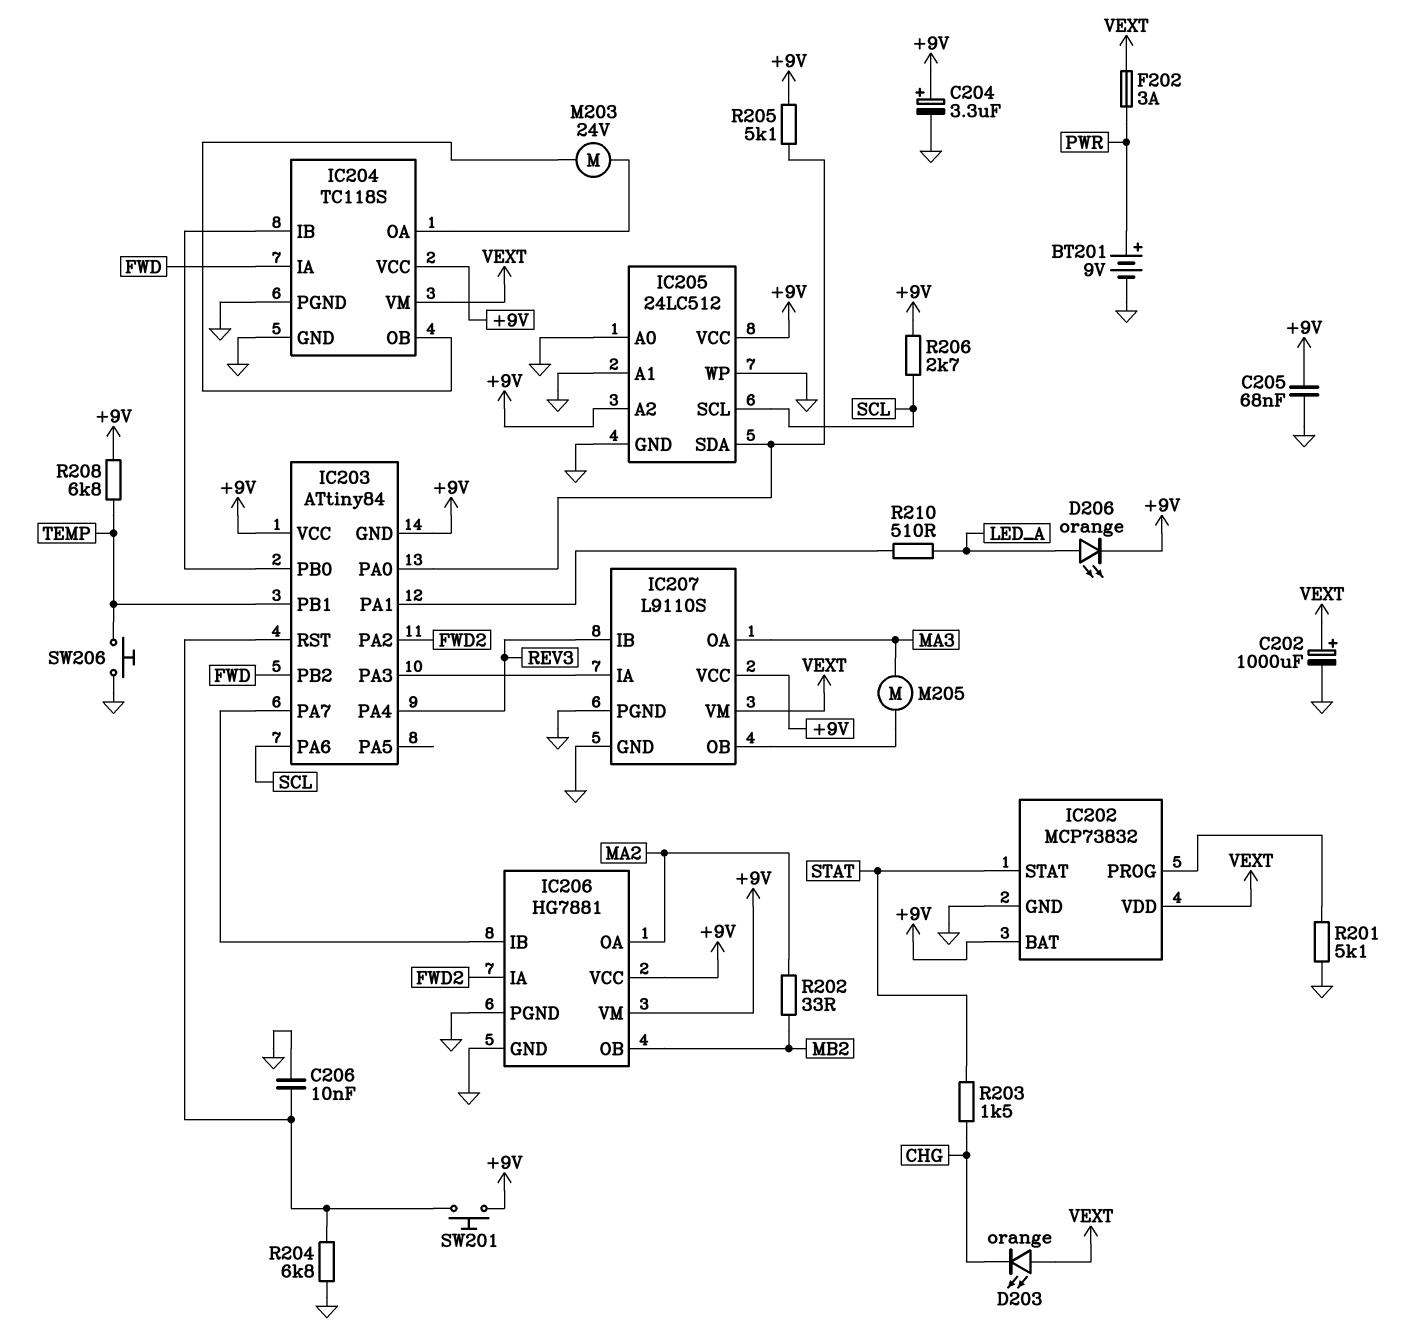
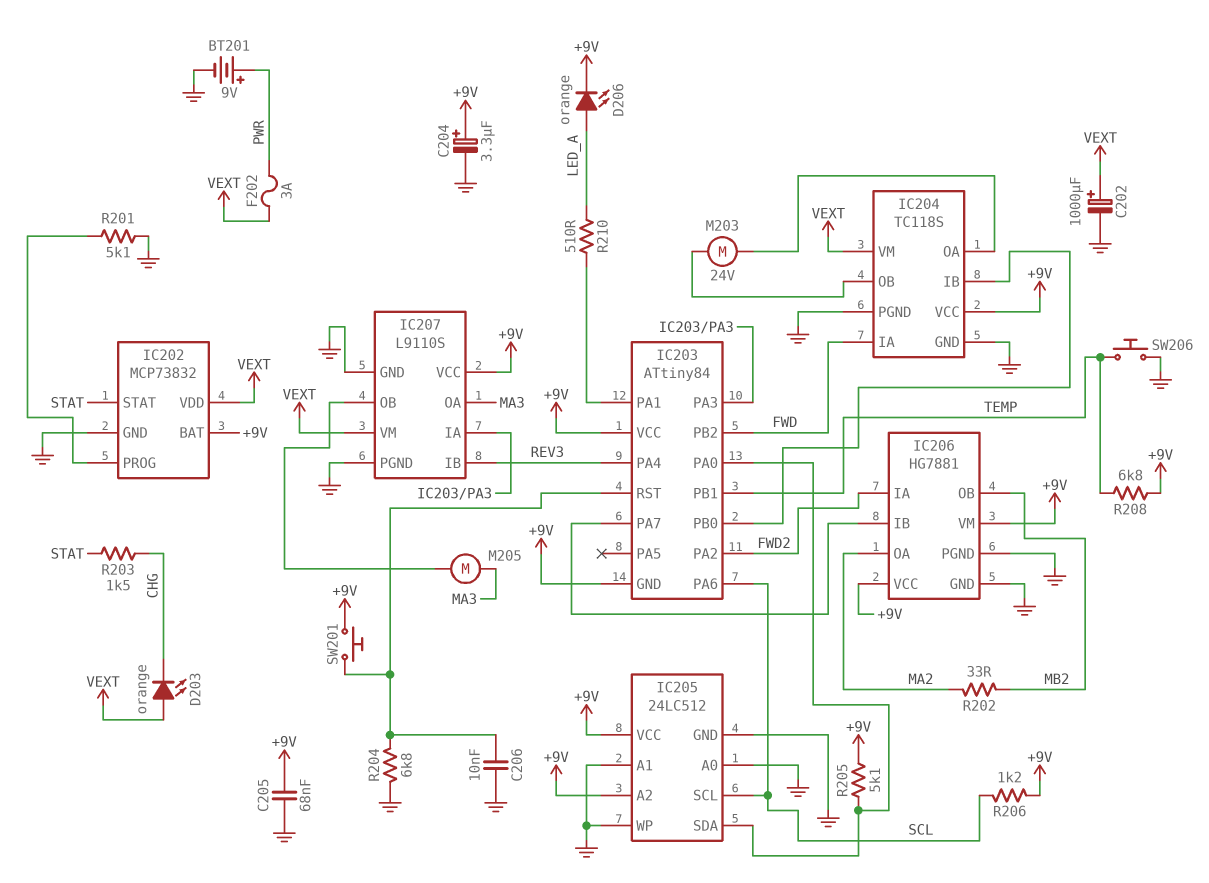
R206: 2.7k (+9V, SCL) -> 1.2k (+9V, SCL)

